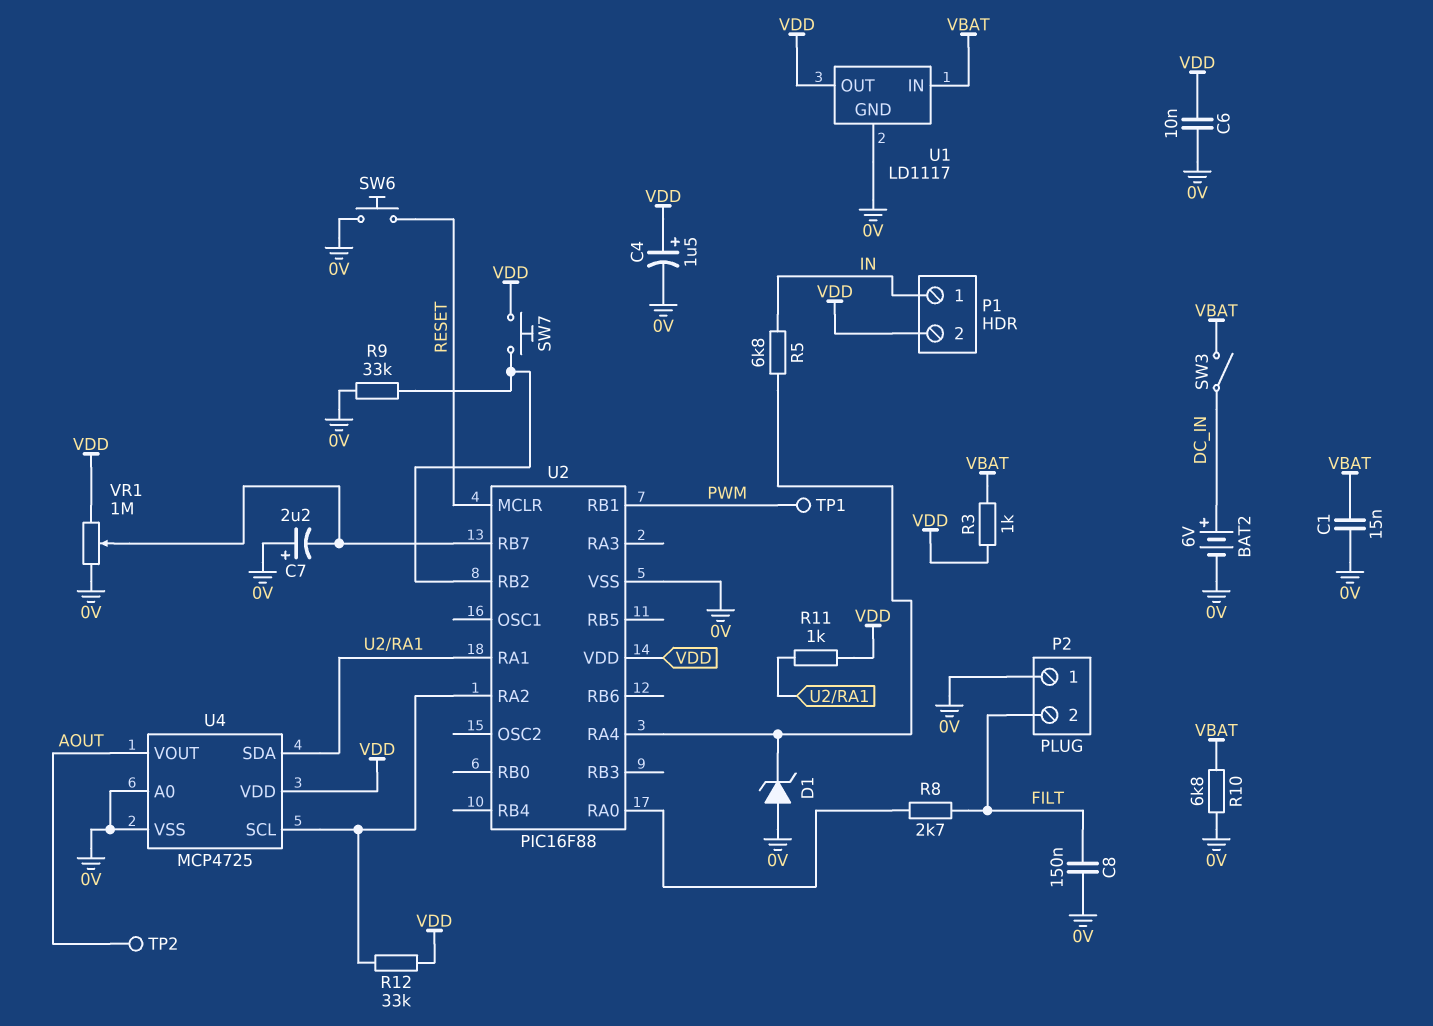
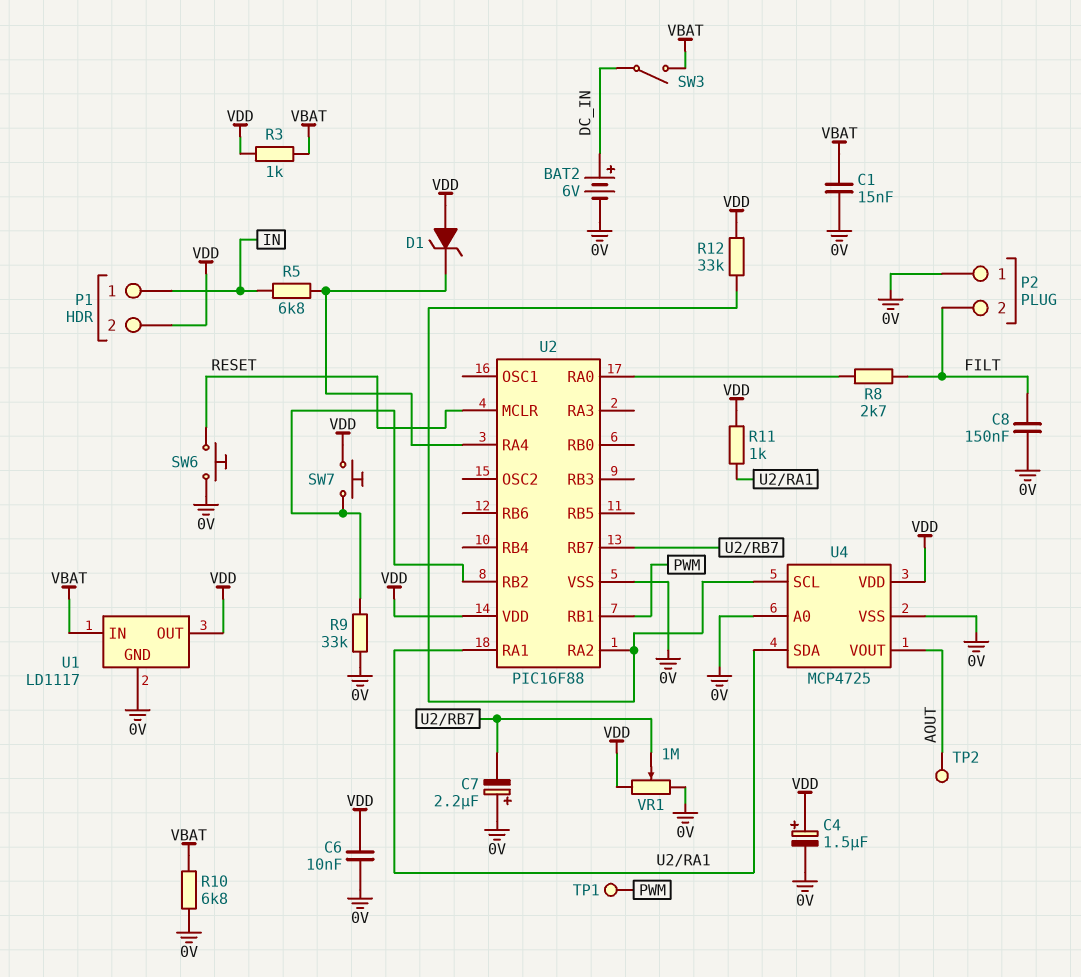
D1: zener (A 0V, K U2/RA4) -> zener (A VDD, K U2/RA4)

